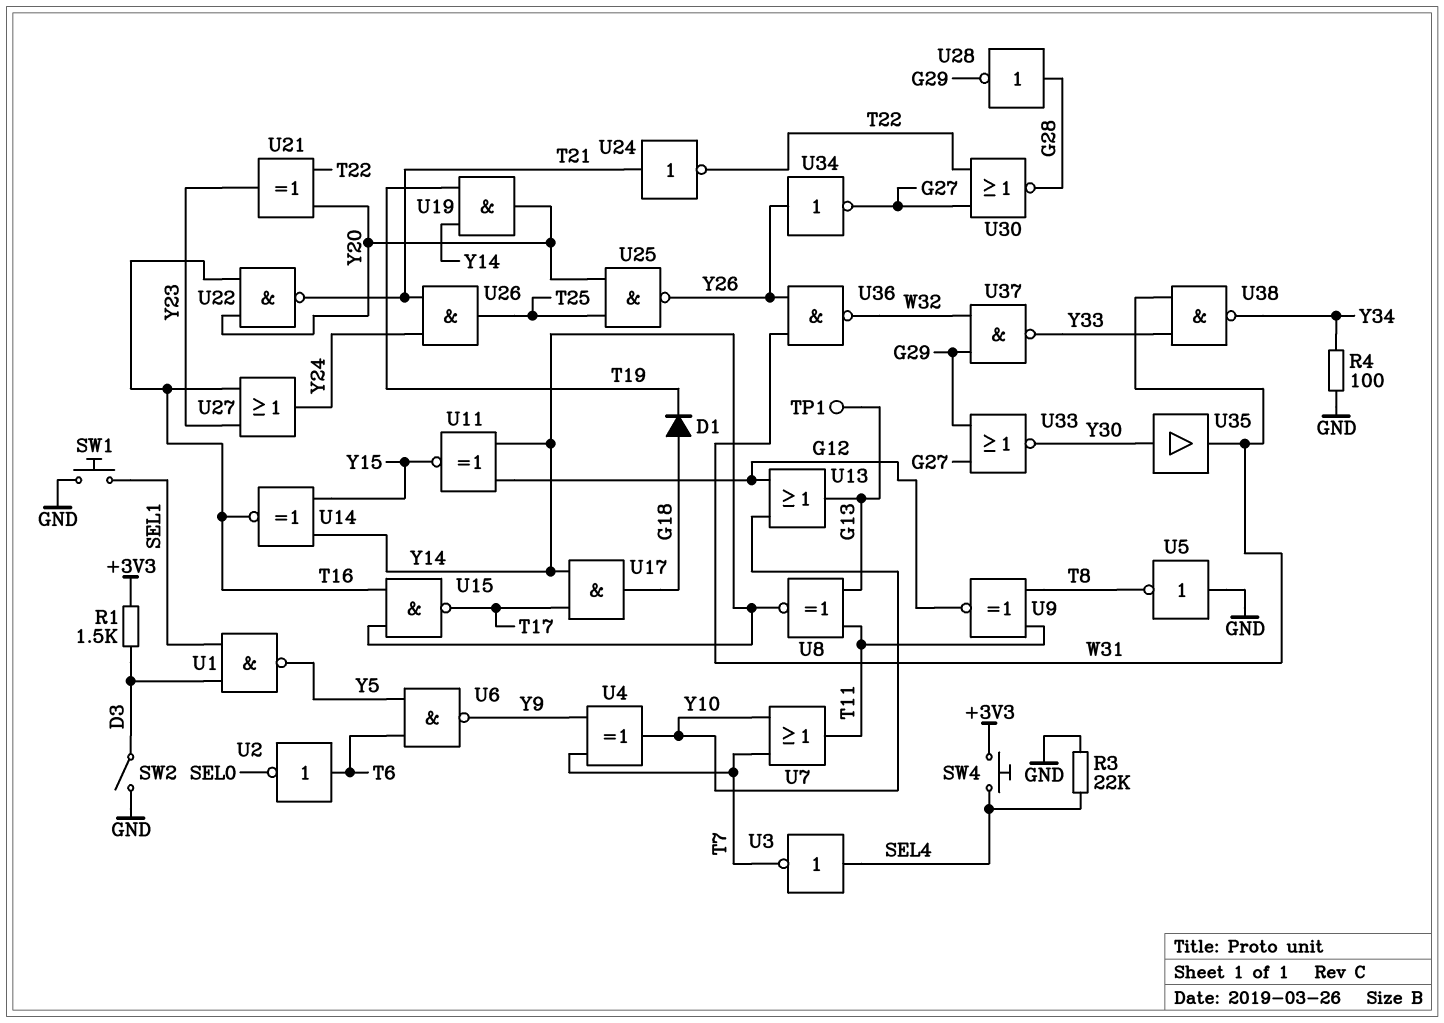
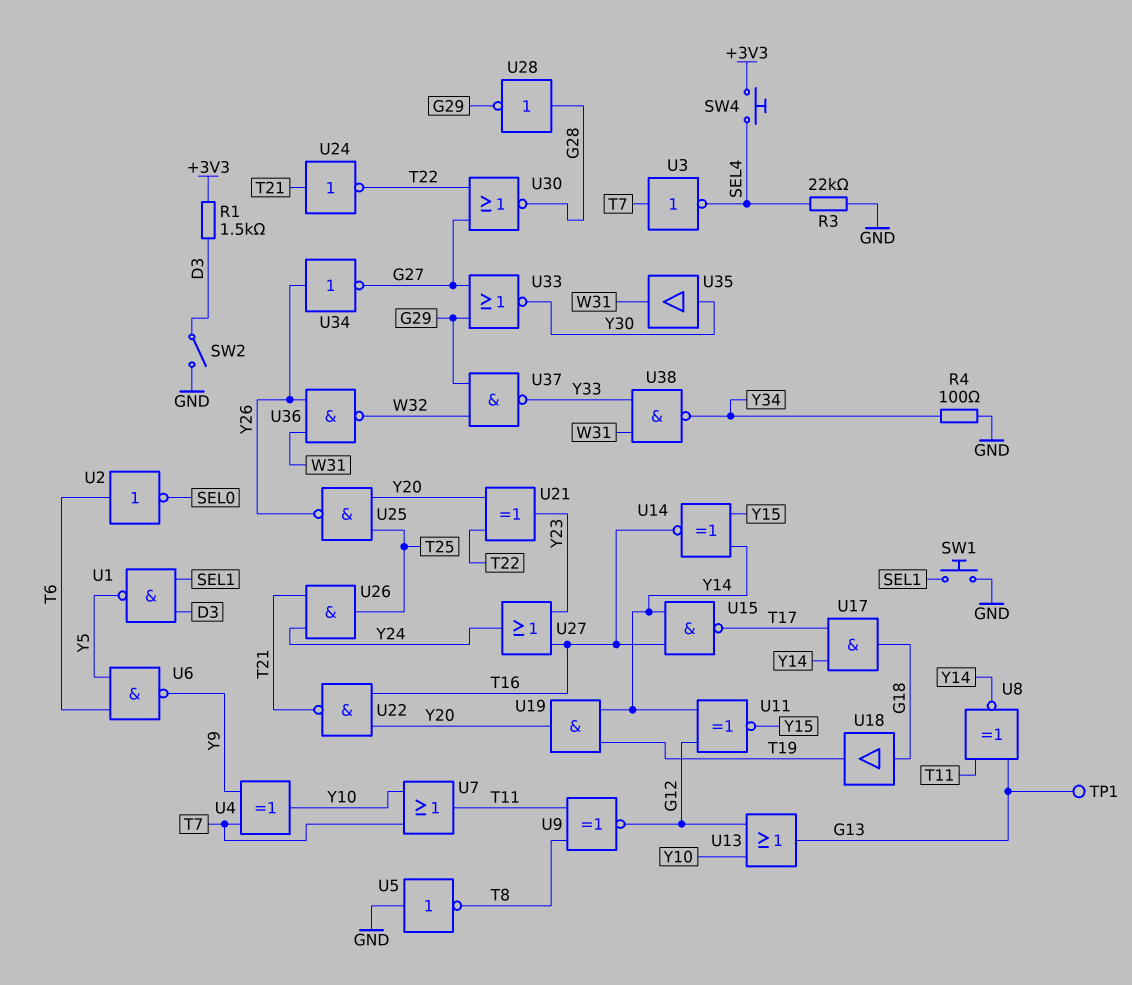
D1: diode (A G18, K T19) -> none
U3: NOT (in SEL4, out T7) -> NOT (in T7, out SEL4)
U18: none -> buffer (in G18, out T19)

